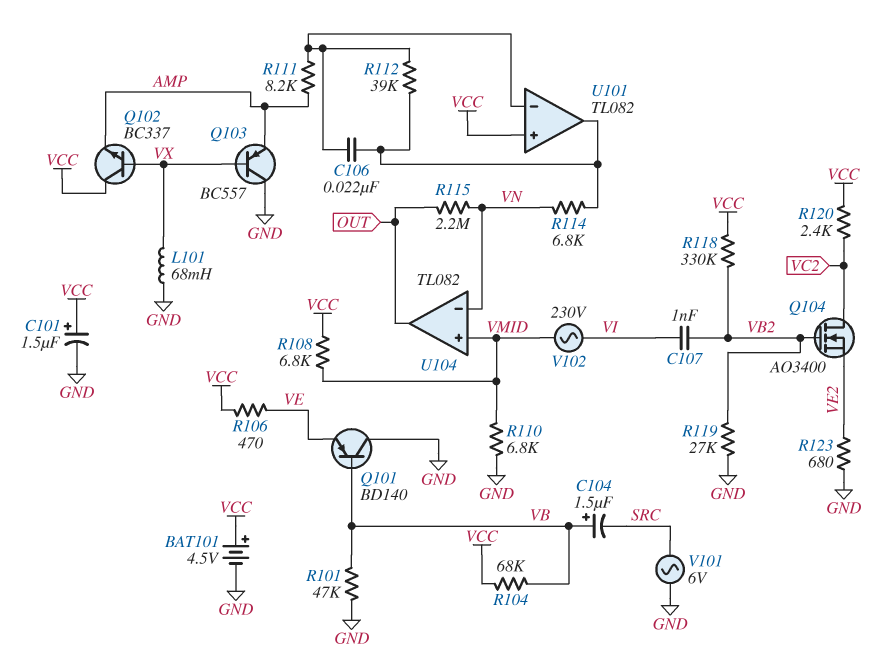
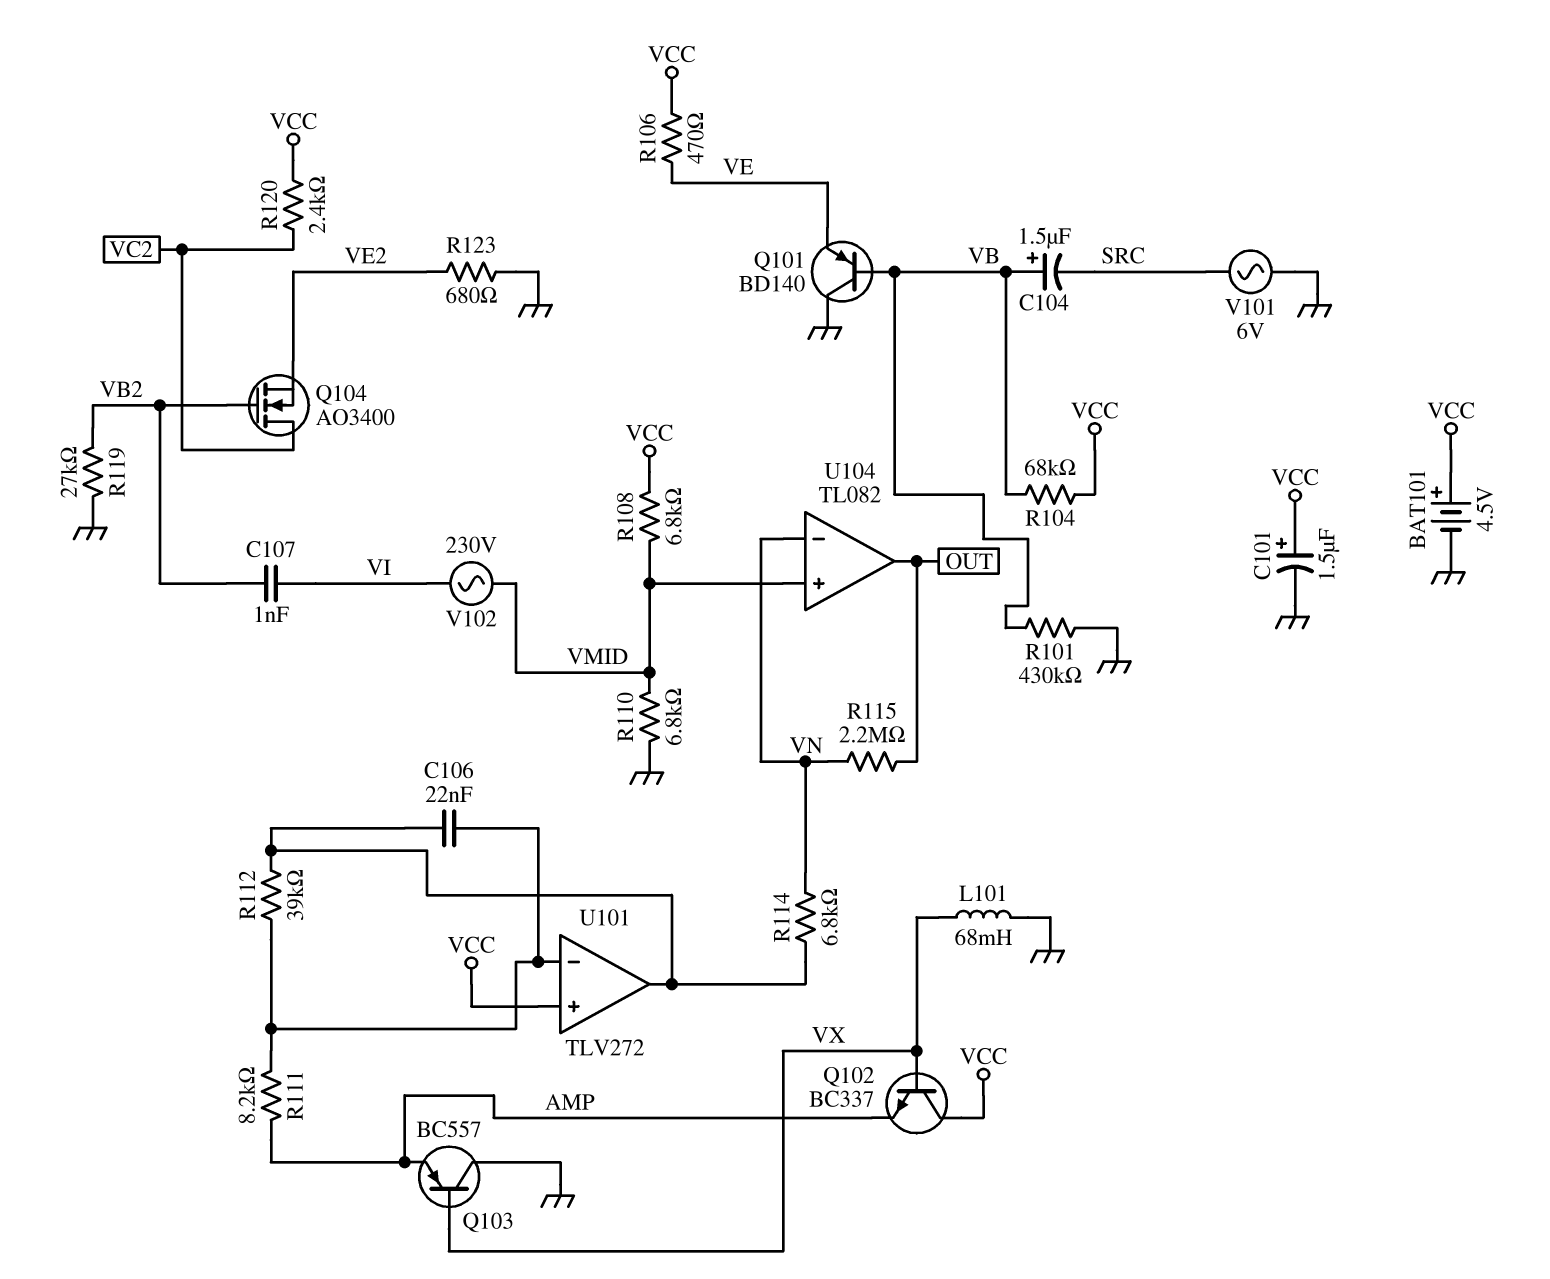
R101: 47k (GND, VB) -> 430k (GND, VB)
R118: 330k (VB2, VCC) -> none
U101: TL082 -> TLV272

